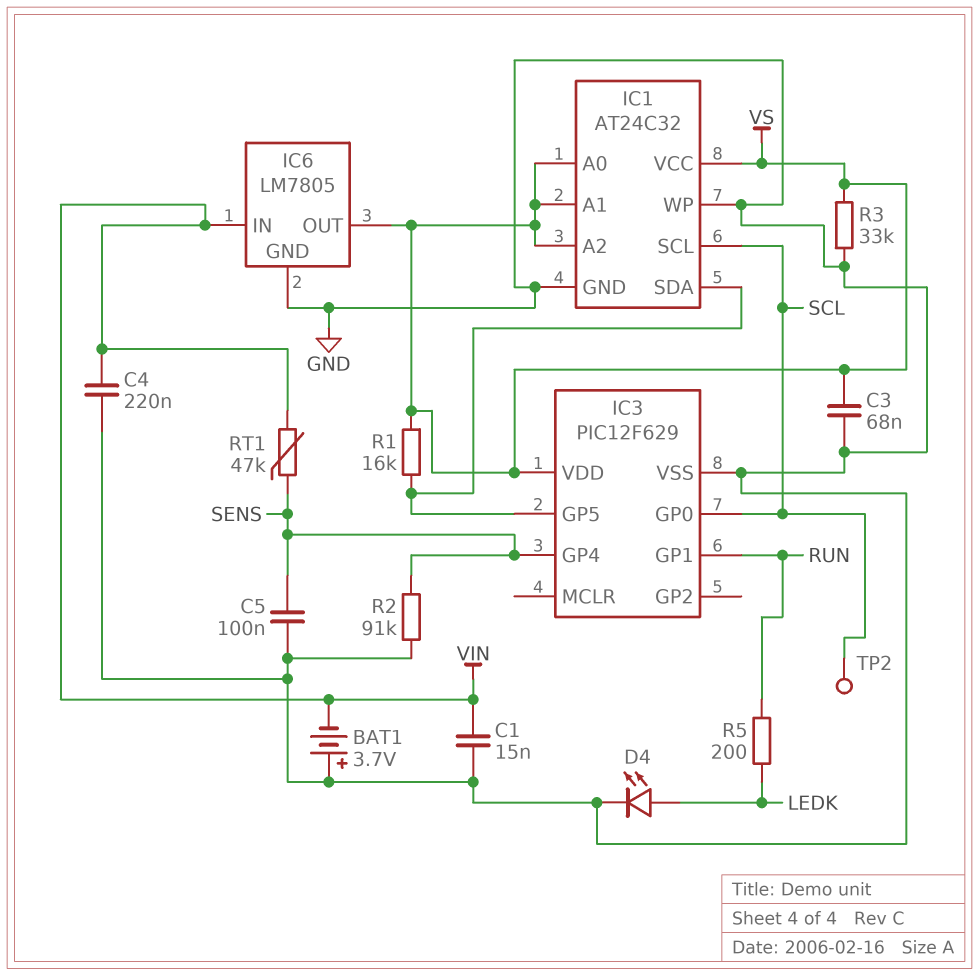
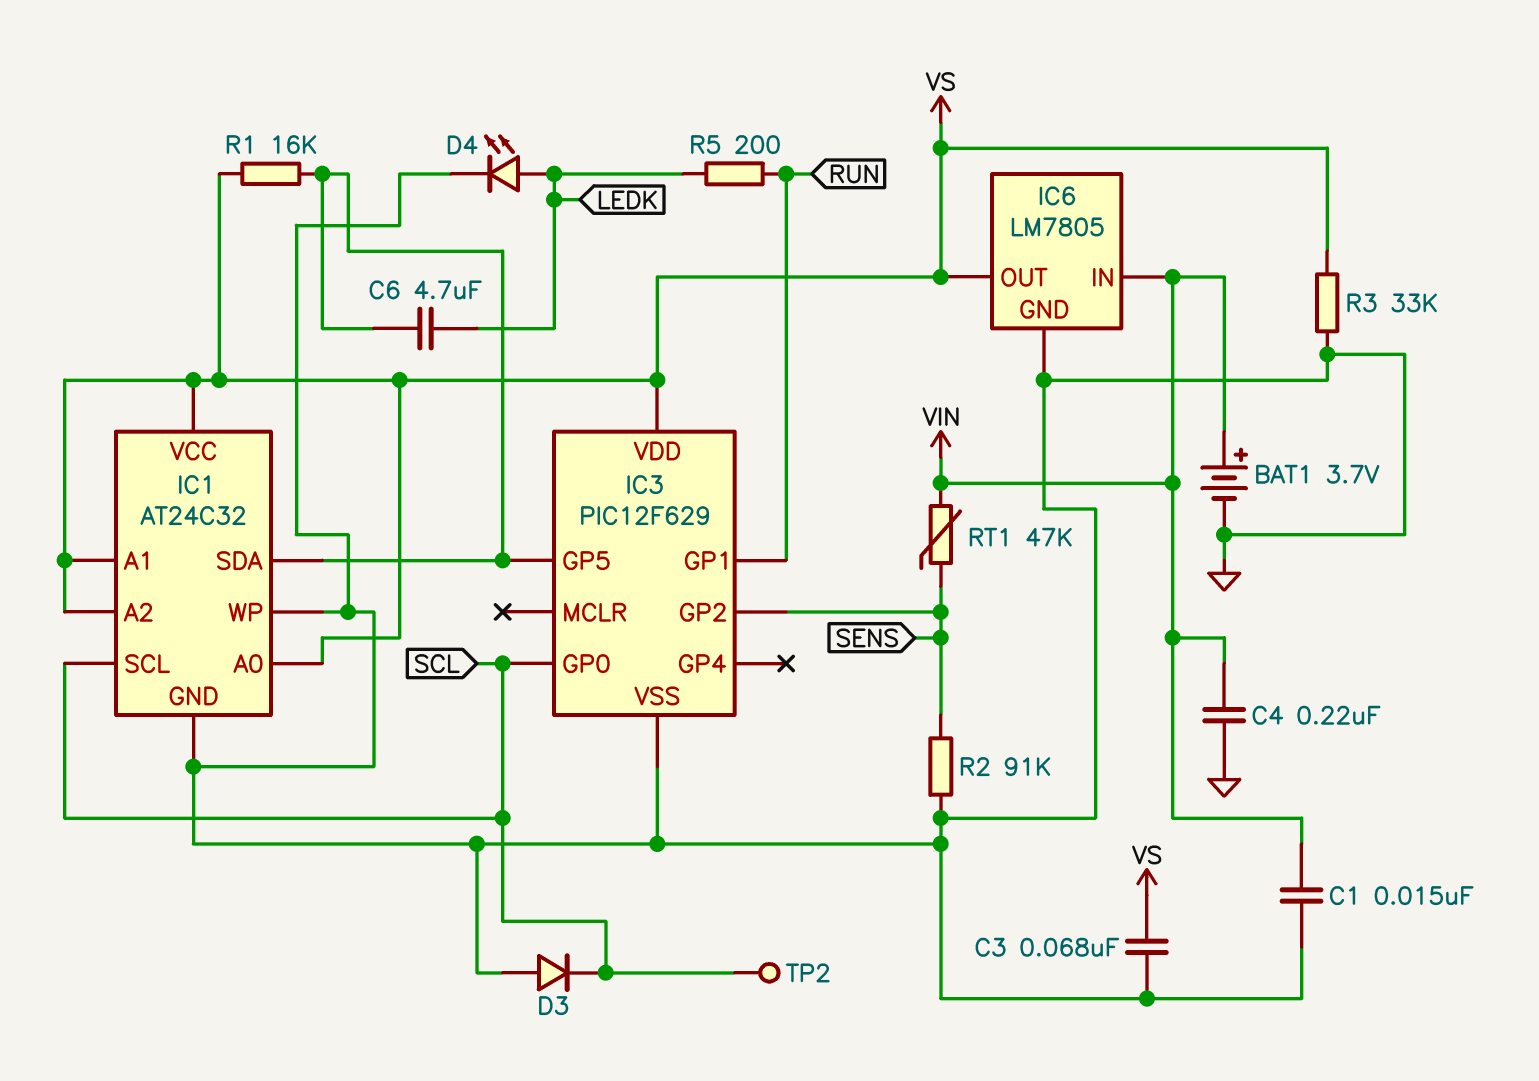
BAT1: 3.7V (plus GND, minus VIN) -> 3.7V (plus VIN, minus GND)
C5: 100nF (GND, SENS) -> none
C6: none -> 4.7uF (IC1/SDA, LEDK)
D3: none -> diode (A GND, K SCL)
IC3 pin GP2: none -> SENS
IC3 pin GP4: SENS -> none

